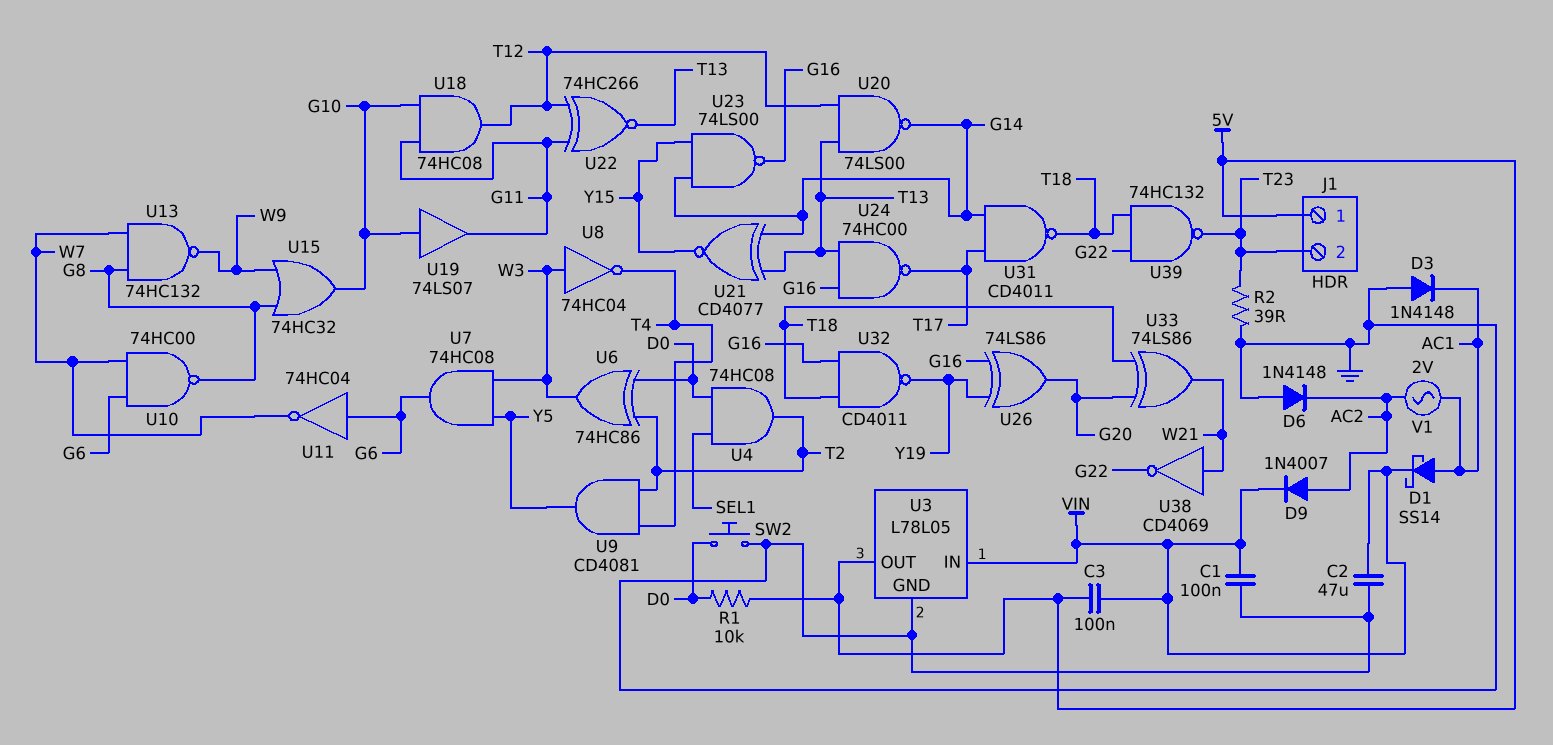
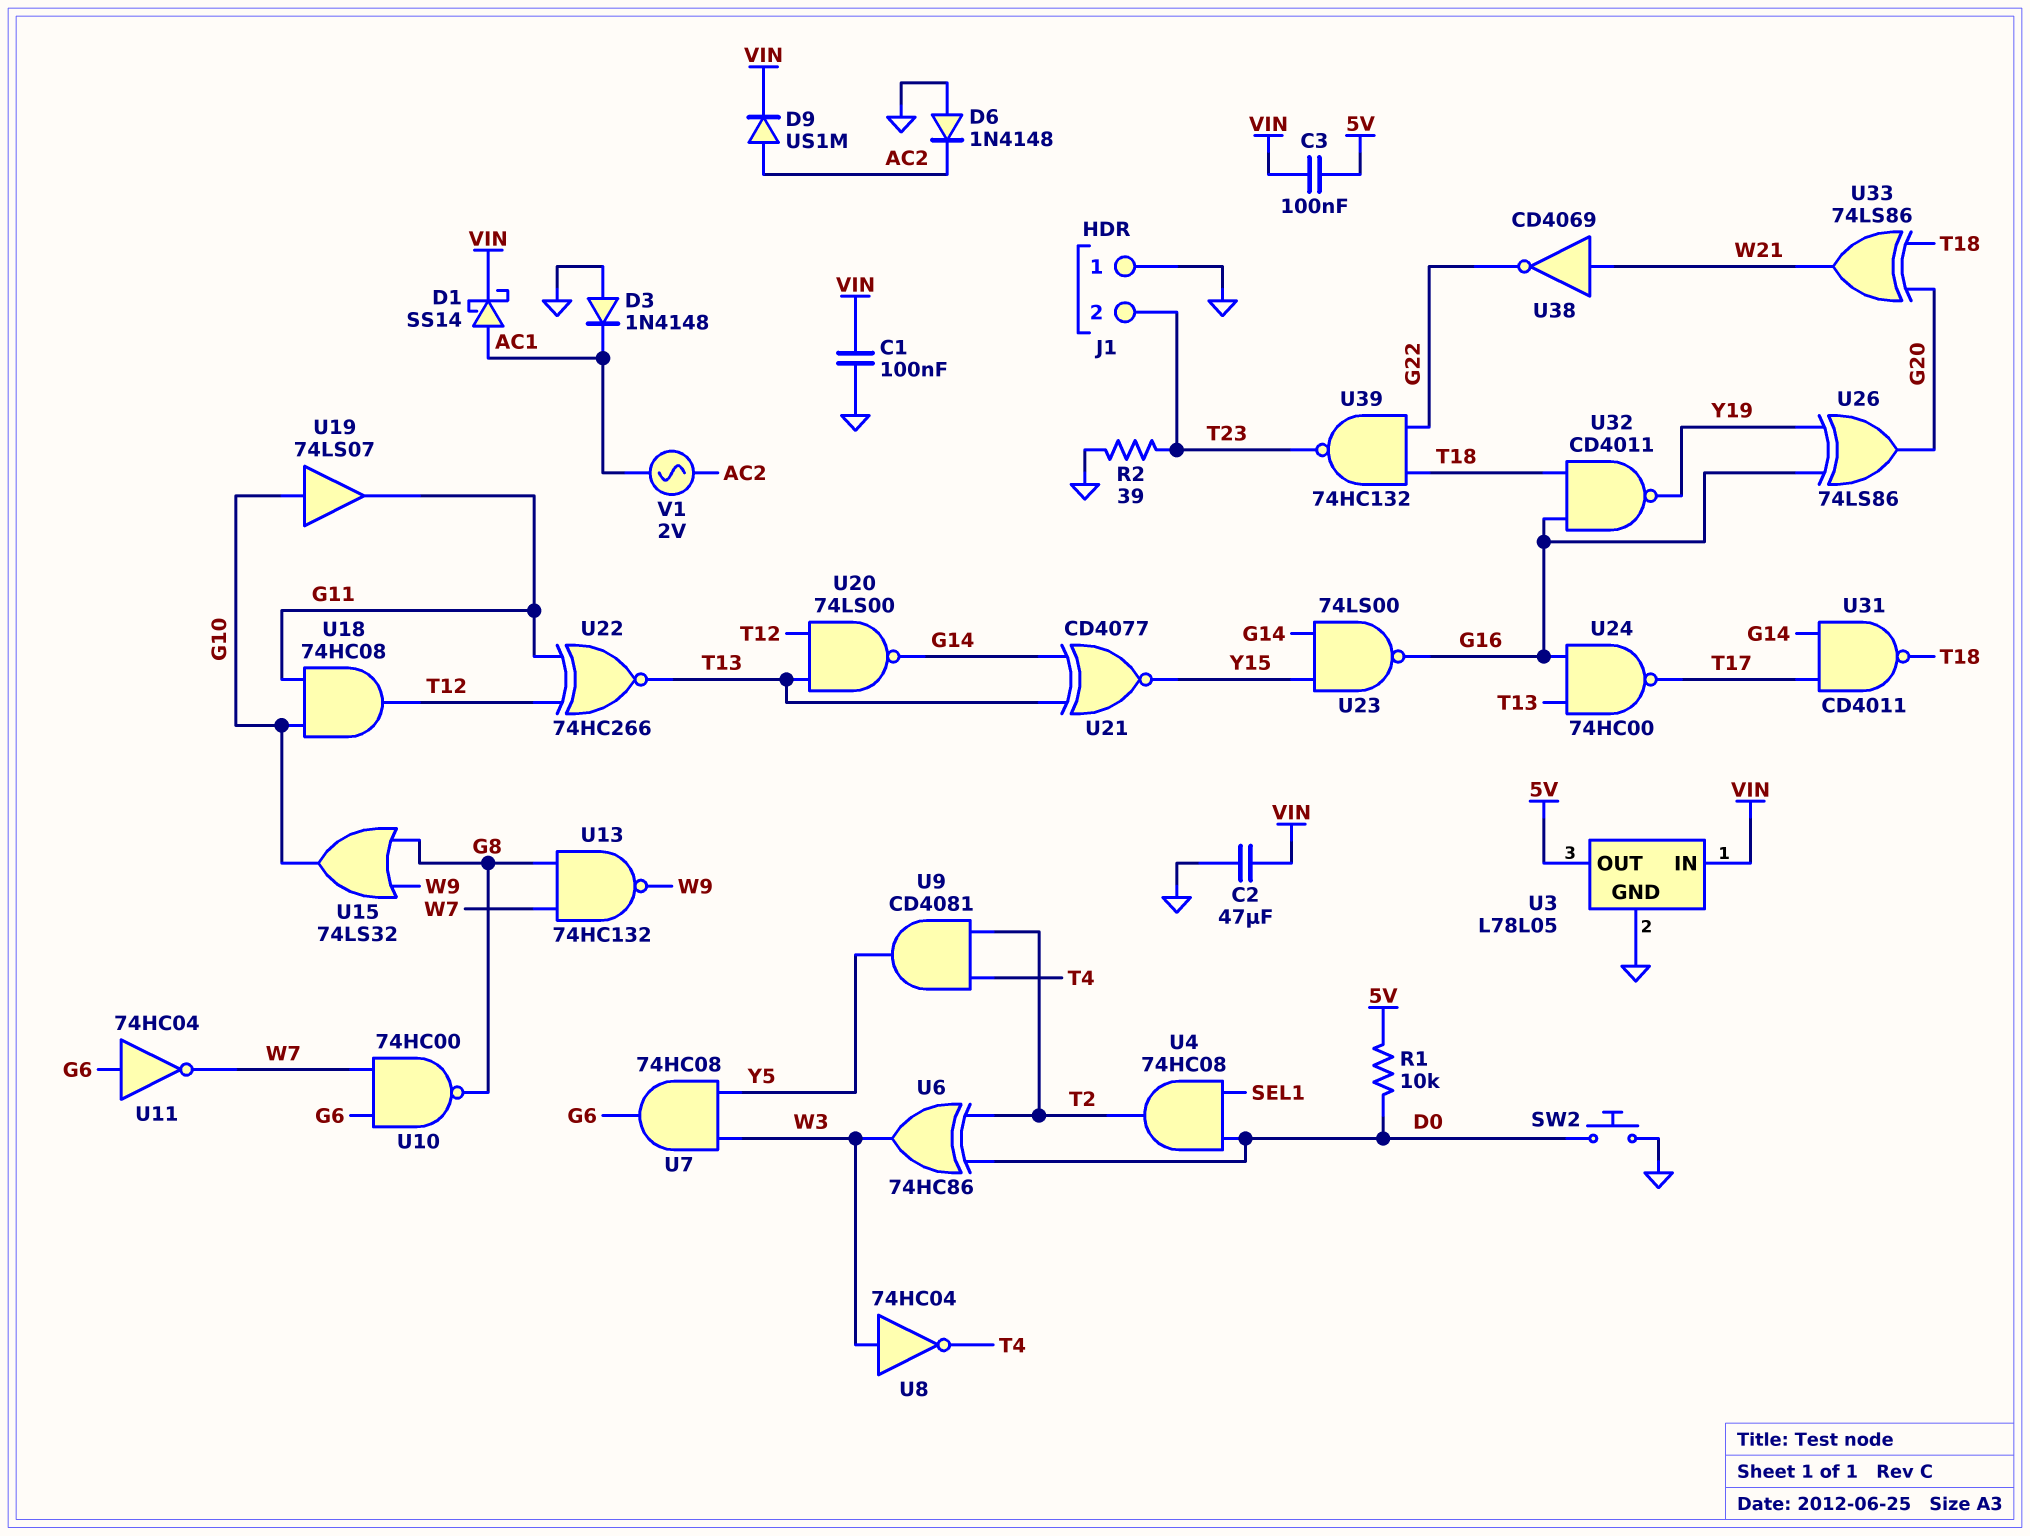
D9: diode 1N4007 (A AC2, K VIN) -> diode US1M (A AC2, K VIN)
J1 pin 1: 5V -> GND
U15: OR 74HC32 (in G8, in W9, out G10) -> OR 74LS32 (in G8, in W9, out G10)

